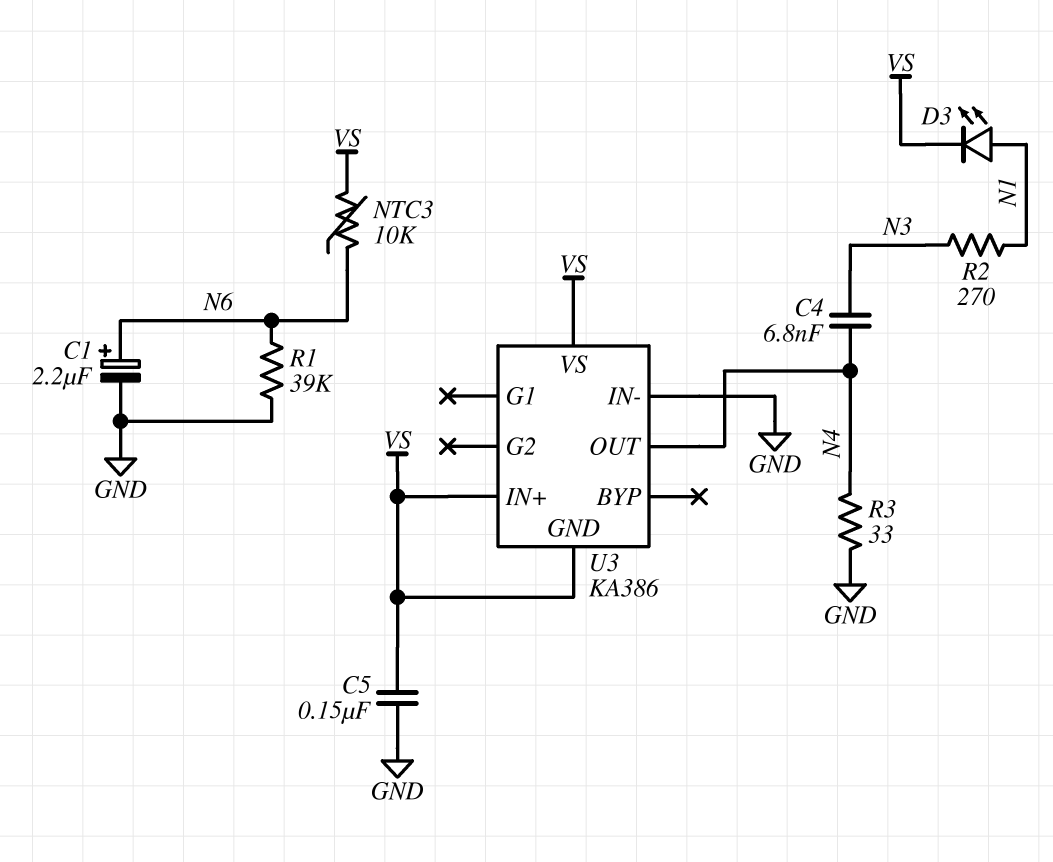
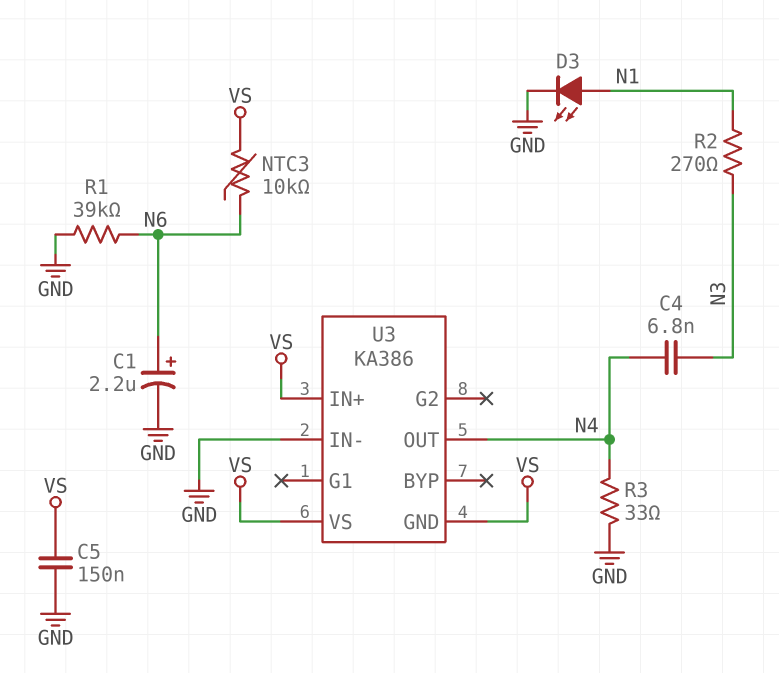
D3: LED (A N1, K VS) -> LED (A N1, K GND)

